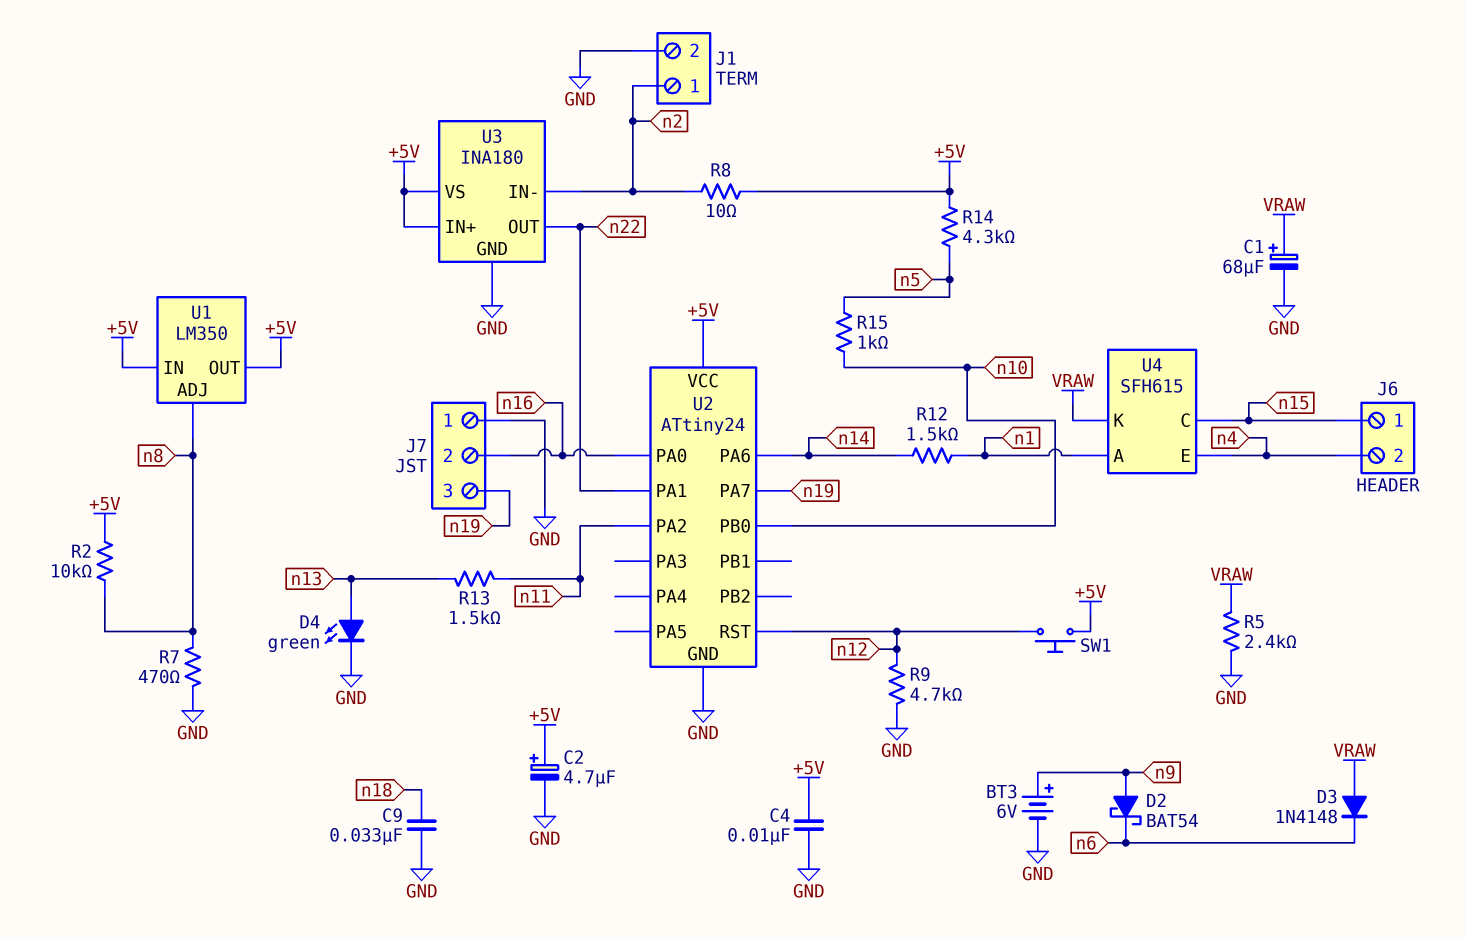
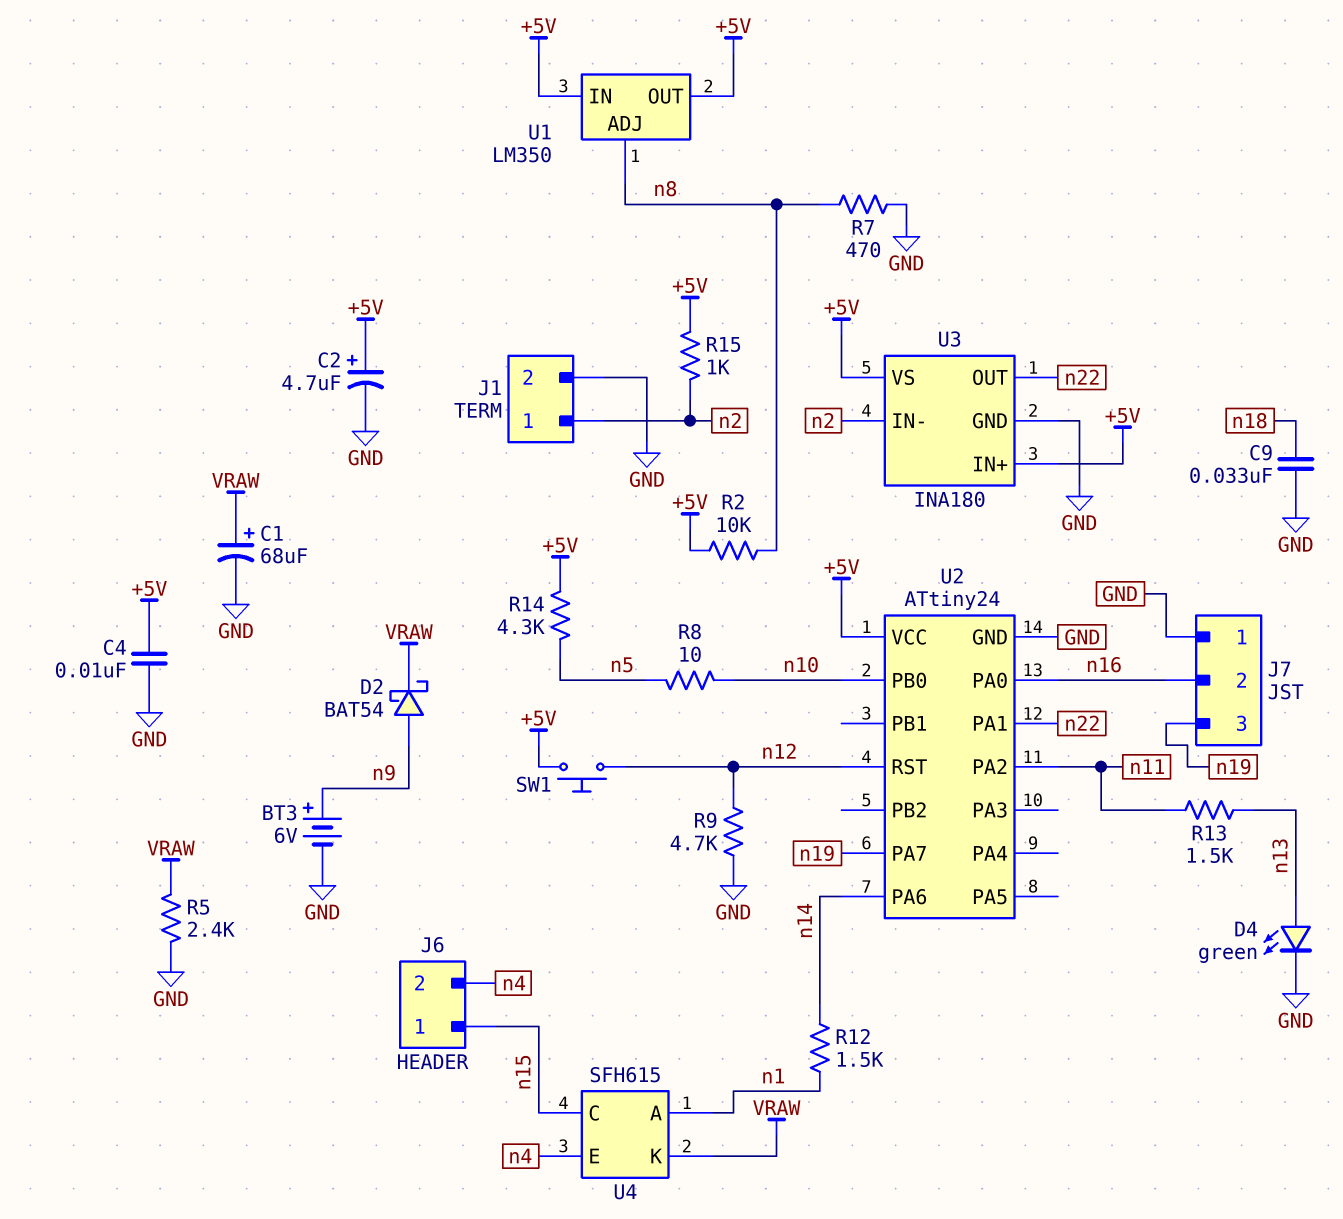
D2: schottky BAT54 (A n9, K n6) -> schottky BAT54 (A n9, K VRAW)
D3: diode 1N4148 (A VRAW, K n6) -> none
R8: 10 (+5V, n2) -> 10 (n5, n10)
R15: 1k (n5, n10) -> 1k (+5V, n2)

